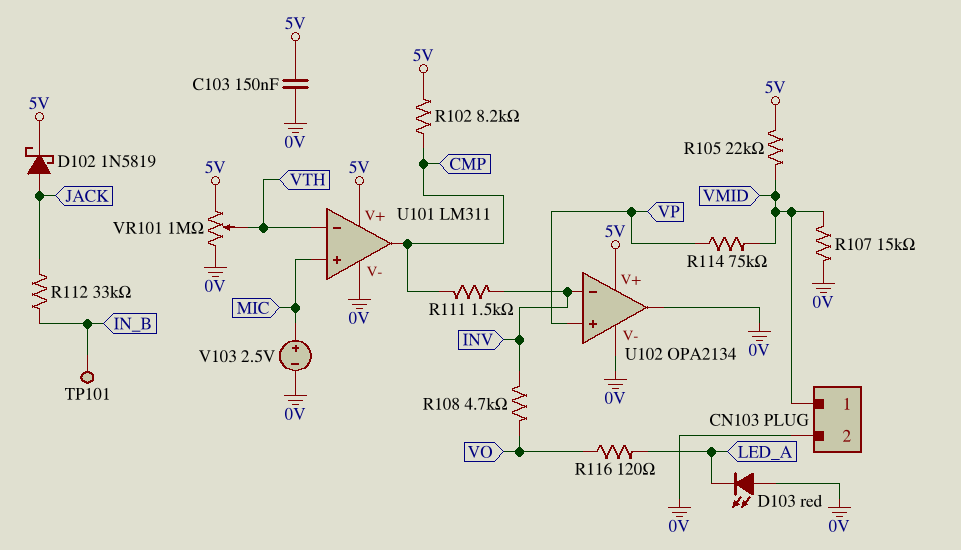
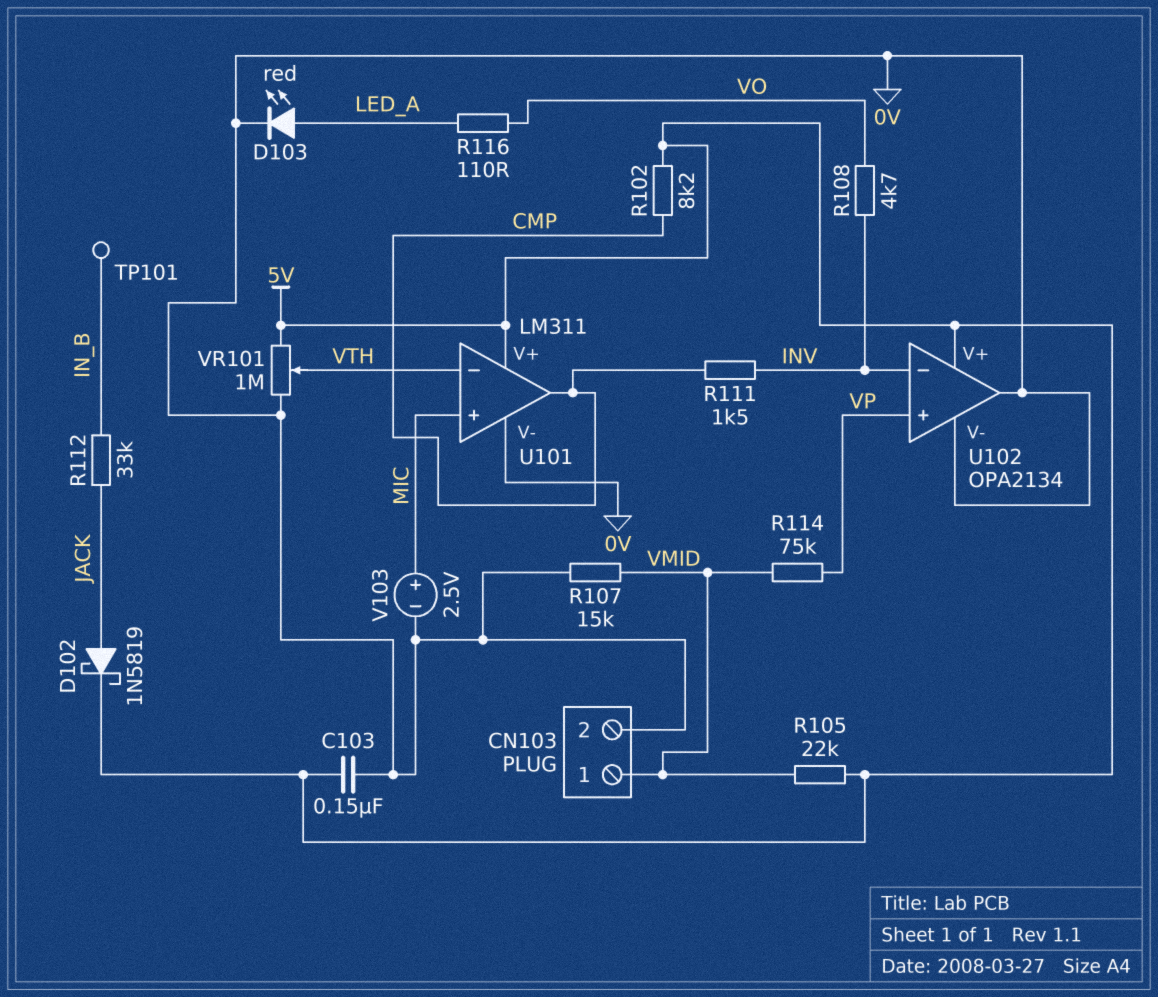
D103: LED red (A 0V, K LED_A) -> LED red (A LED_A, K 0V)
R116: 120 (LED_A, VO) -> 110 (LED_A, VO)

